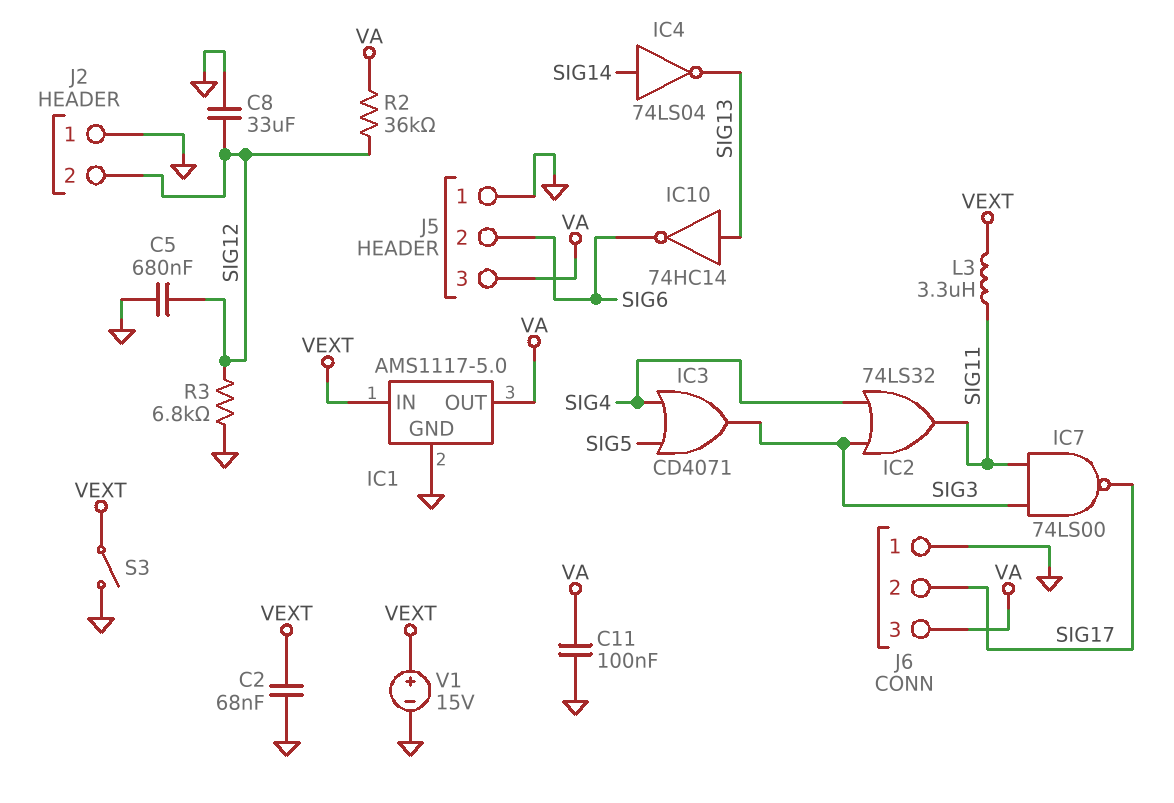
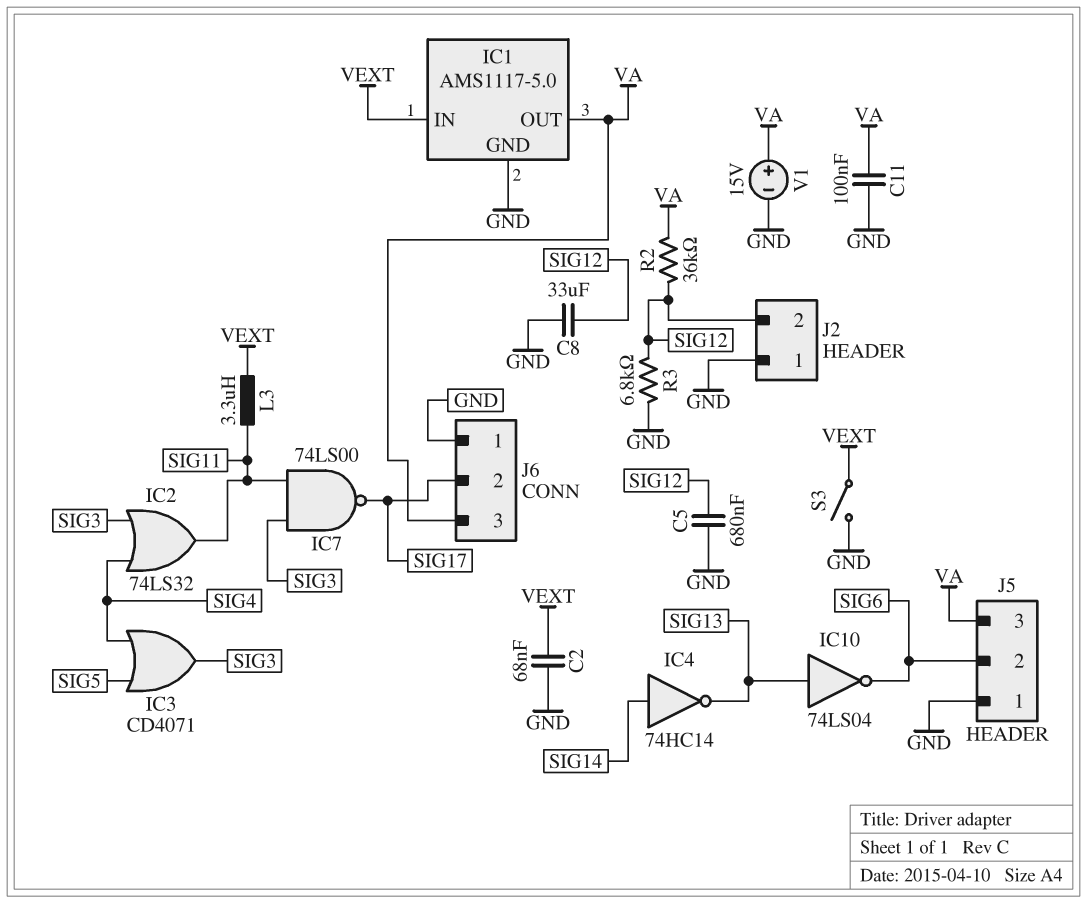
IC4: NOT 74LS04 (in SIG14, out SIG13) -> NOT 74HC14 (in SIG14, out SIG13)
IC10: NOT 74HC14 (in SIG13, out SIG6) -> NOT 74LS04 (in SIG13, out SIG6)
V1: 15V (plus VEXT, minus GND) -> 15V (plus VA, minus GND)

